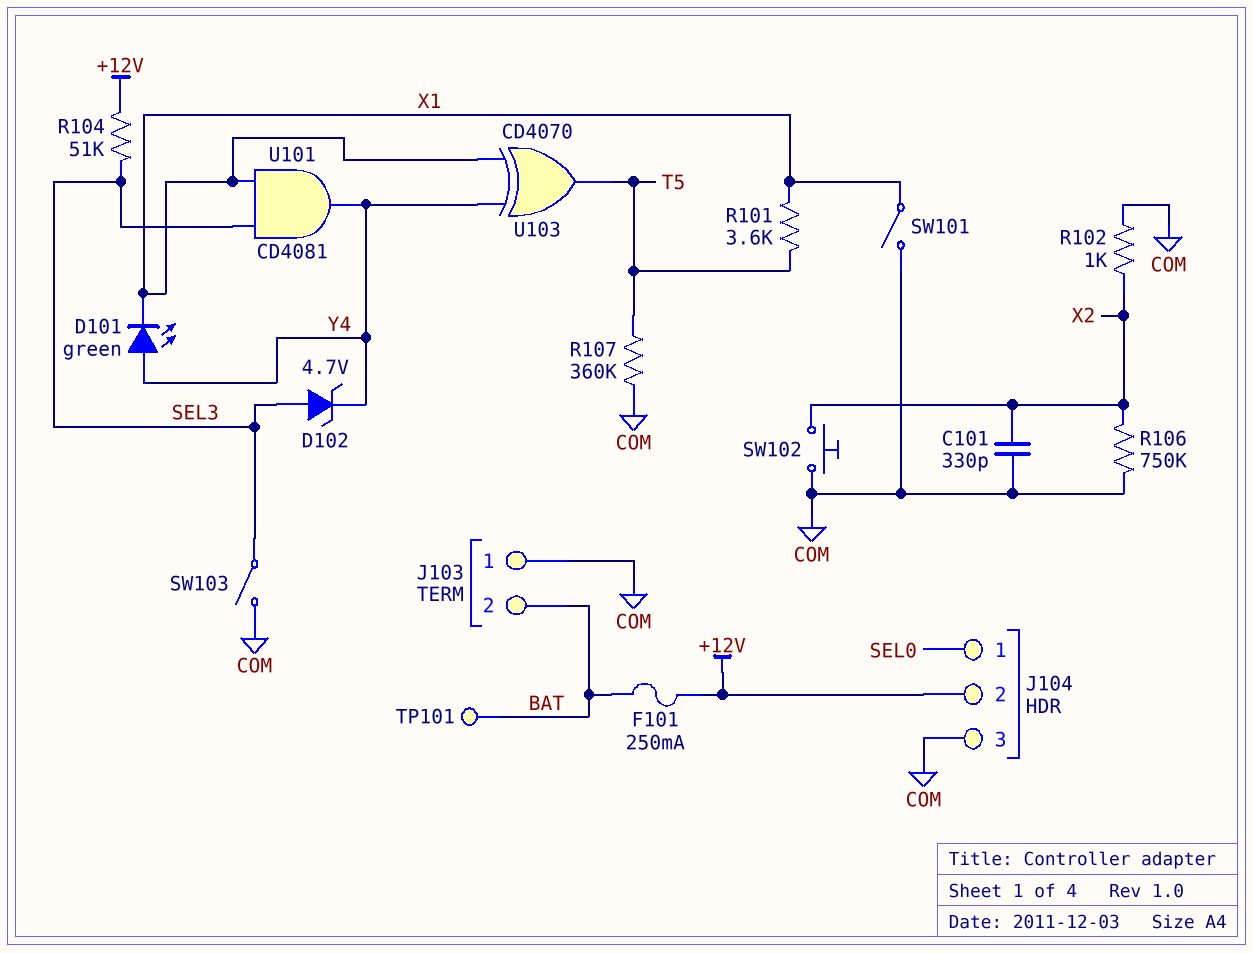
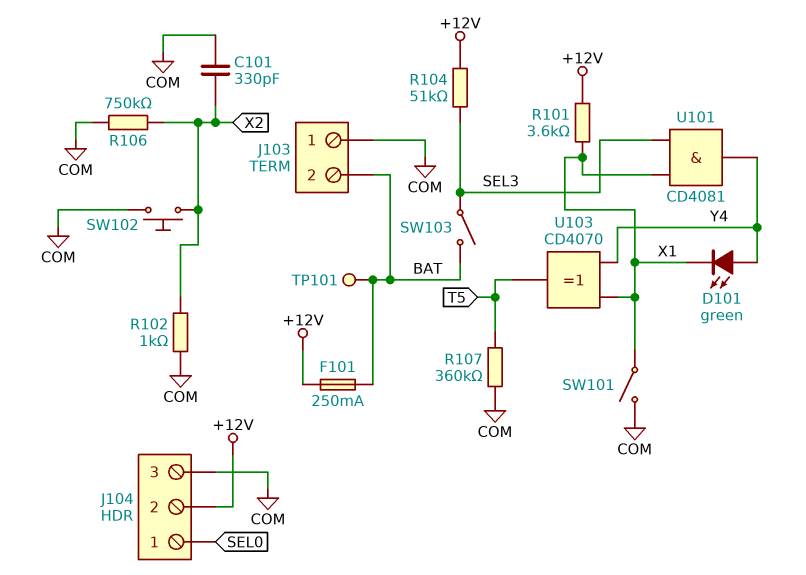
D102: zener 4.7V (A SEL3, K Y4) -> none
R101: 3.6k (T5, X1) -> 3.6k (+12V, X1)
SW103: switch (COM, SEL3) -> switch (BAT, SEL3)

